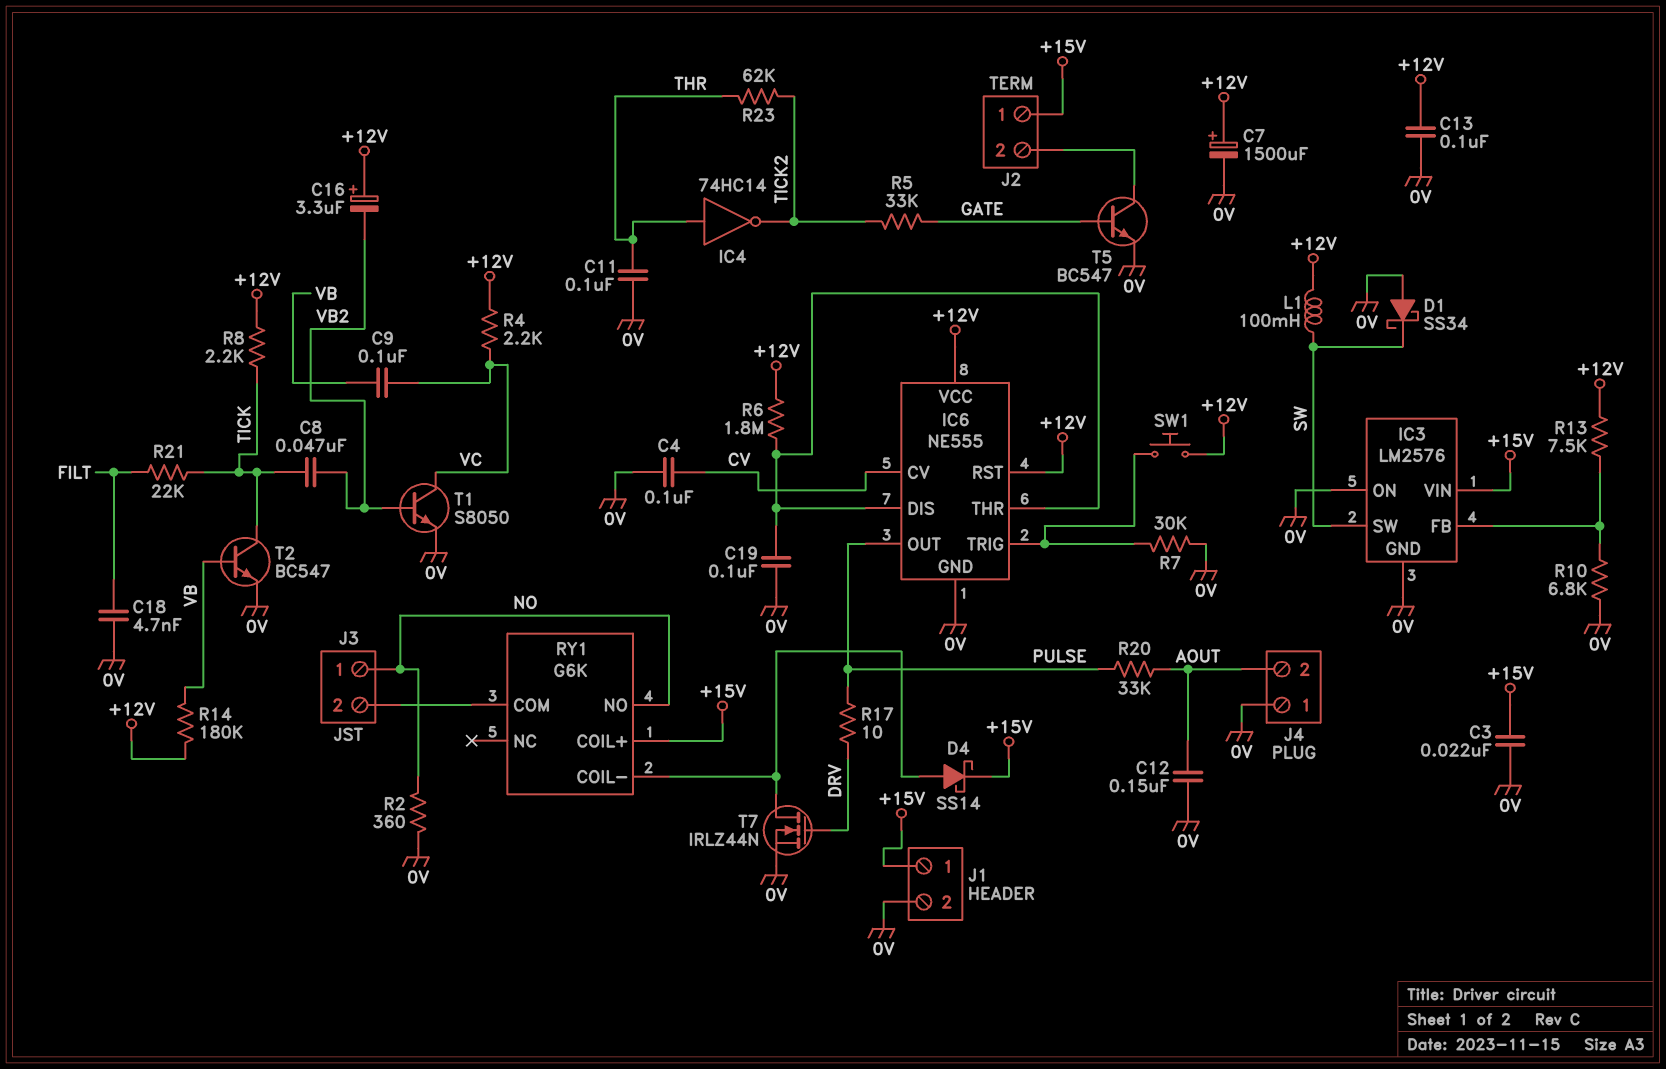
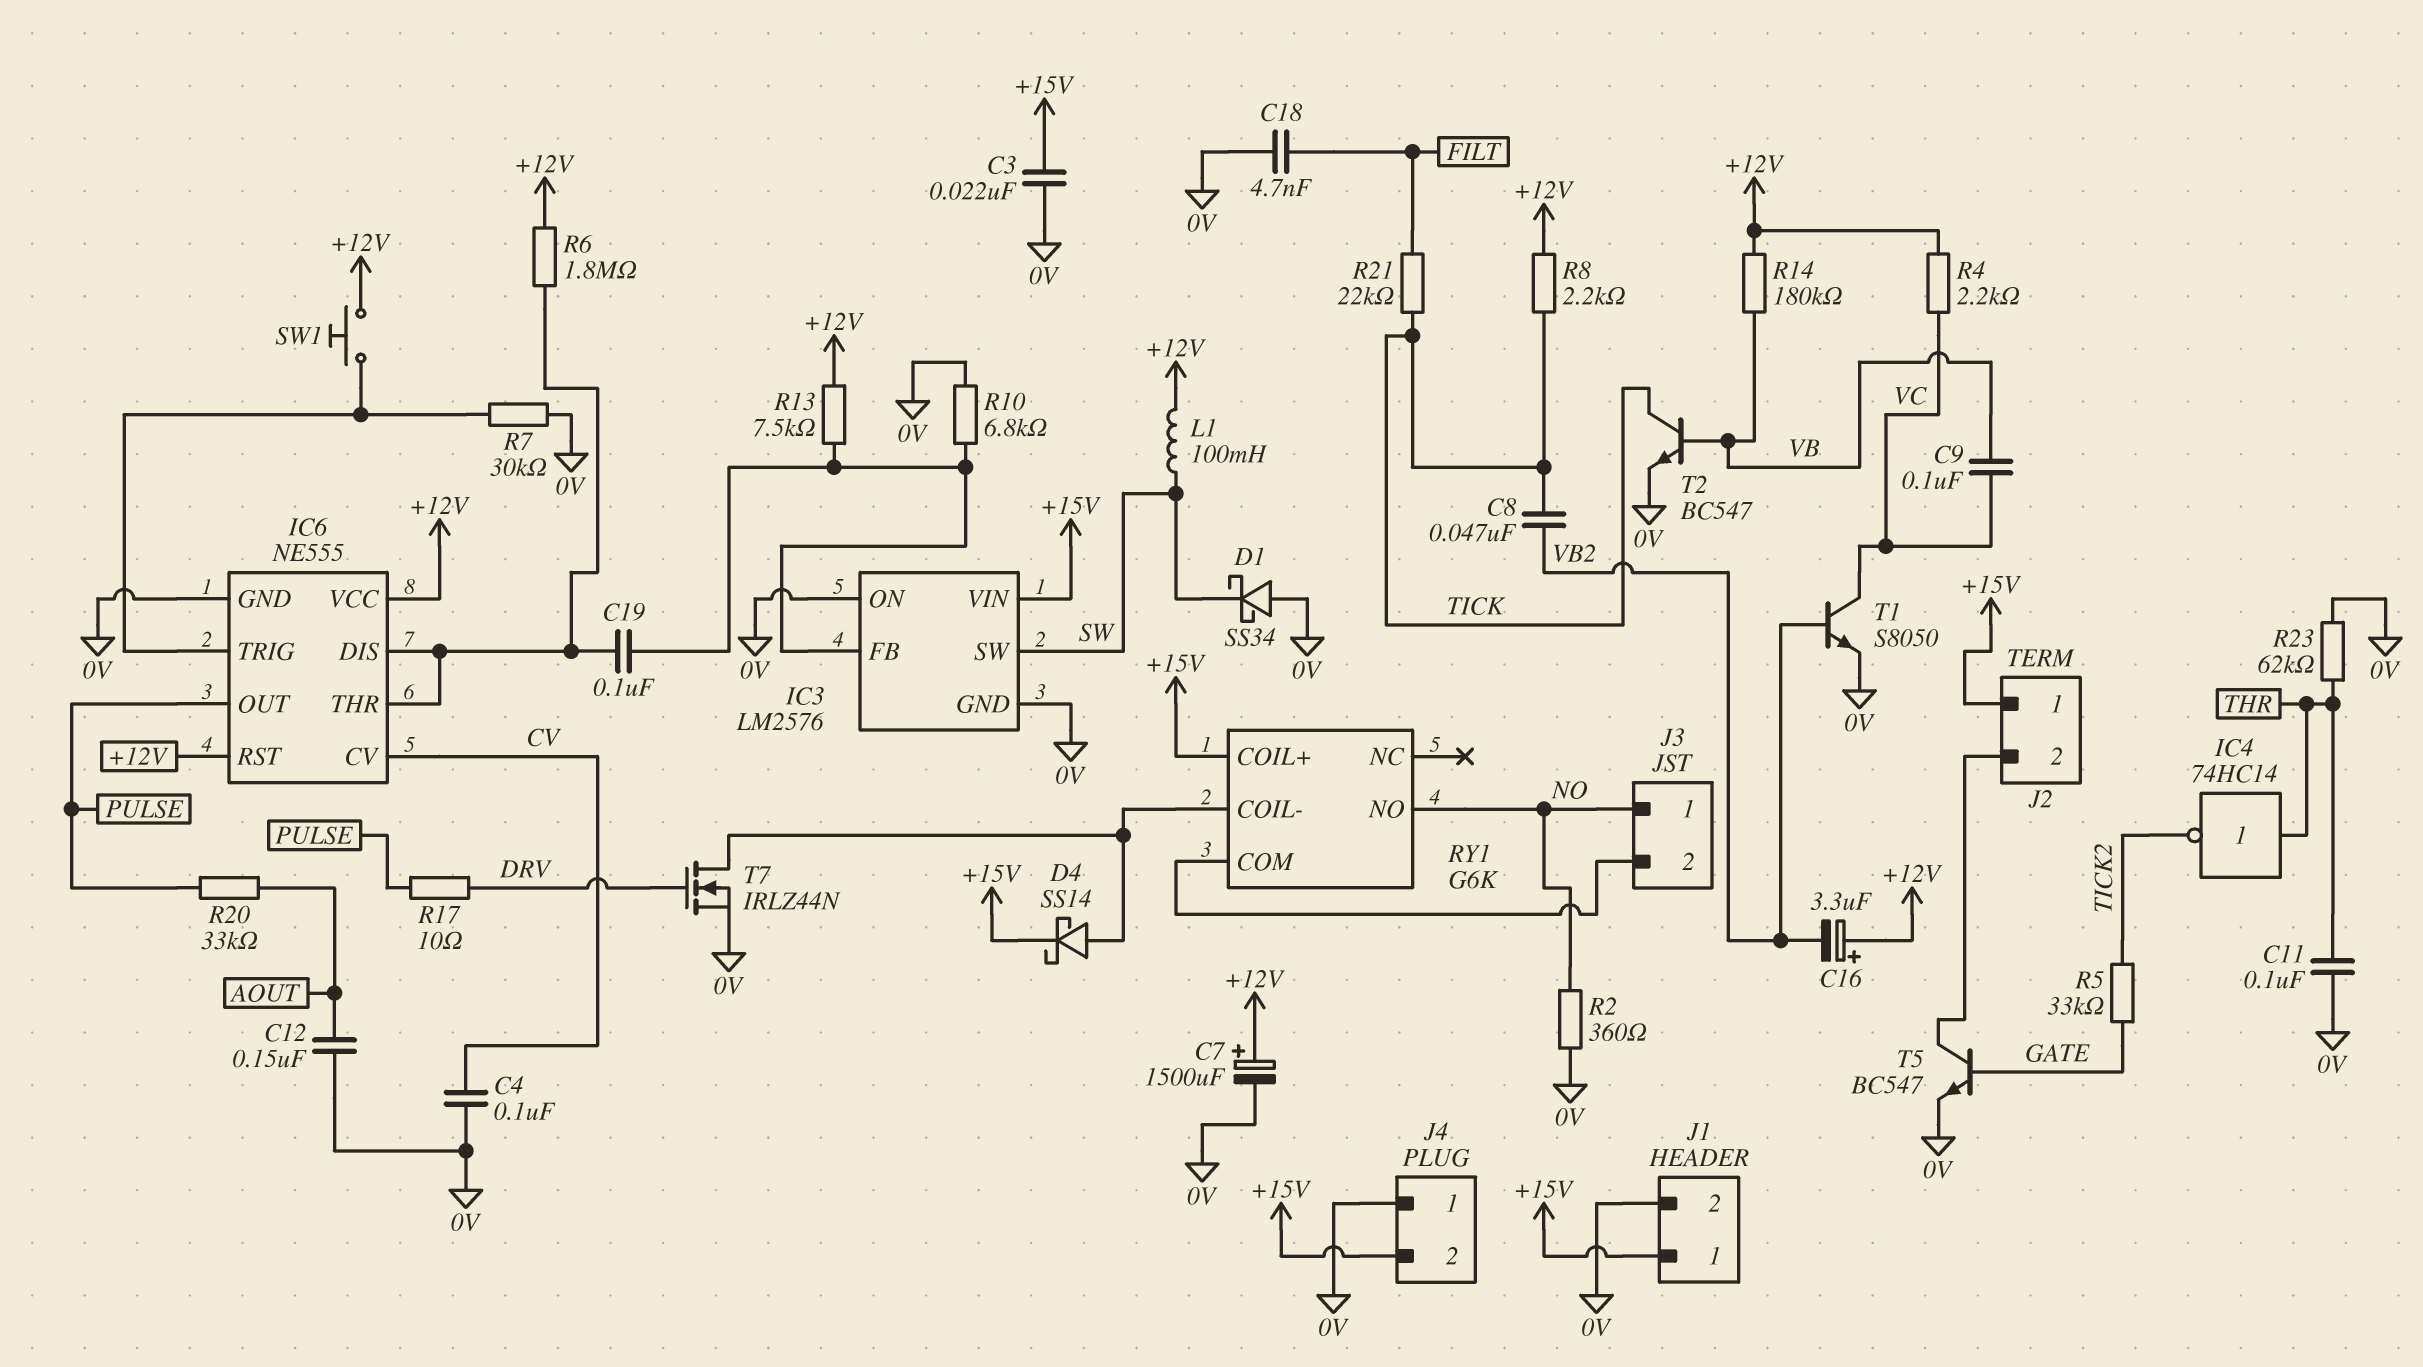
C13: 100nF (+12V, 0V) -> none
C19: 100nF (0V, IC6/DIS) -> 100nF (IC3/FB, IC6/DIS)
J4 pin 2: AOUT -> +15V
R23: 62k (THR, TICK2) -> 62k (0V, THR)

